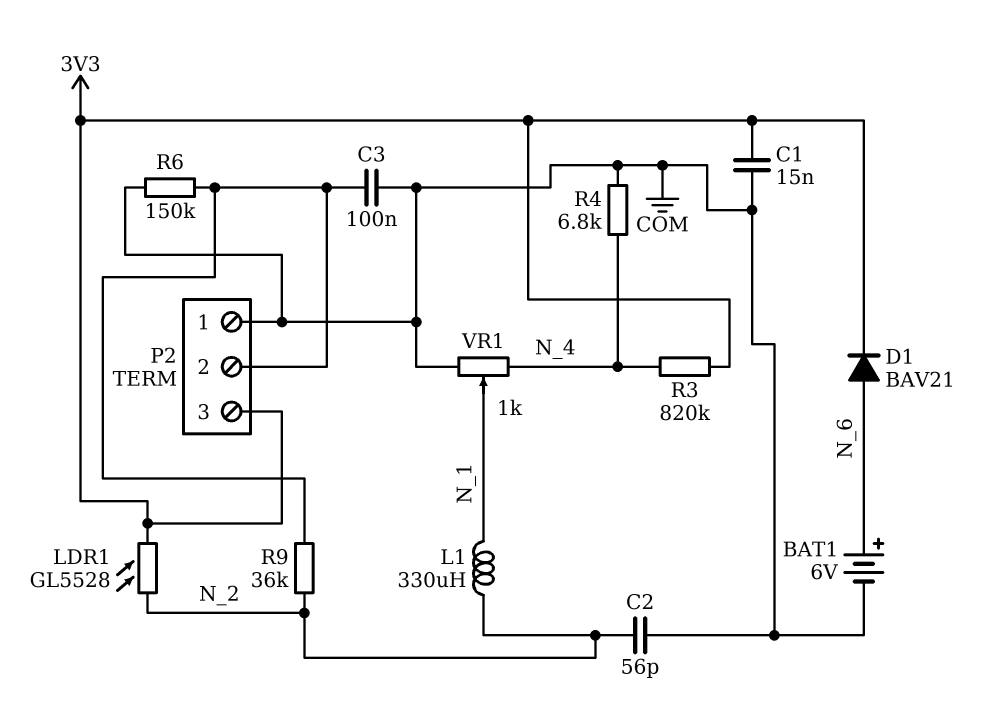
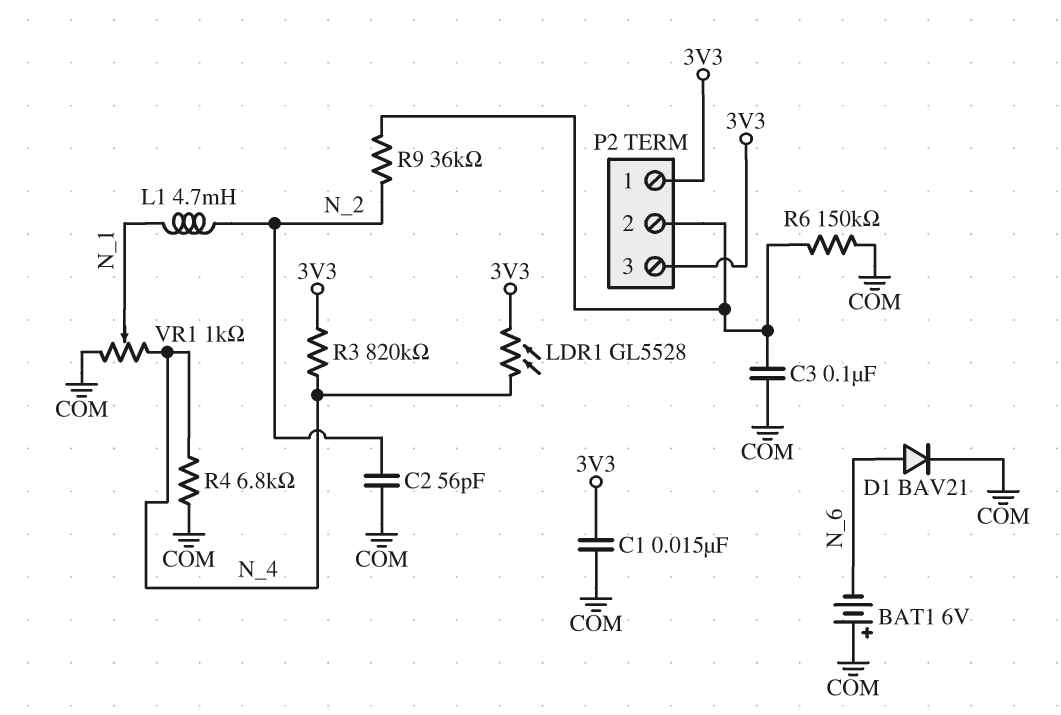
BAT1: 6V (plus N_6, minus COM) -> 6V (plus COM, minus N_6)
D1: diode BAV21 (A N_6, K 3V3) -> diode BAV21 (A N_6, K COM)
L1: 330uH (N_1, N_2) -> 4.7mH (N_1, N_2)
LDR1: GL5528 (3V3, N_2) -> GL5528 (3V3, N_4)
P2 pin 1: COM -> 3V3

